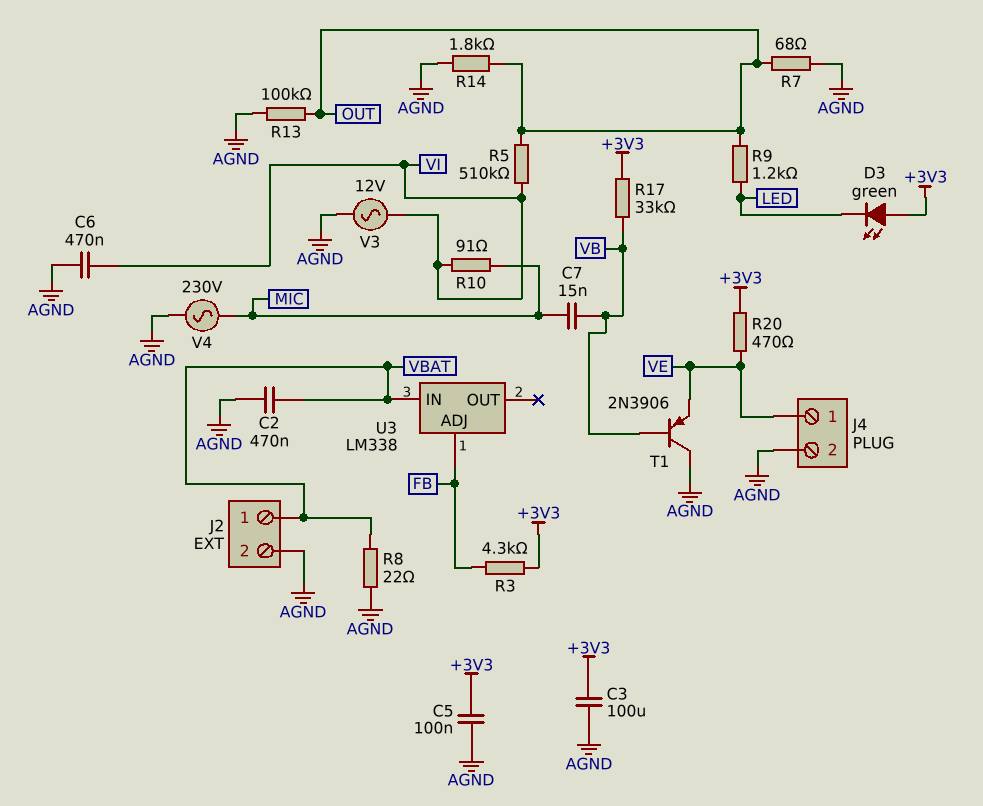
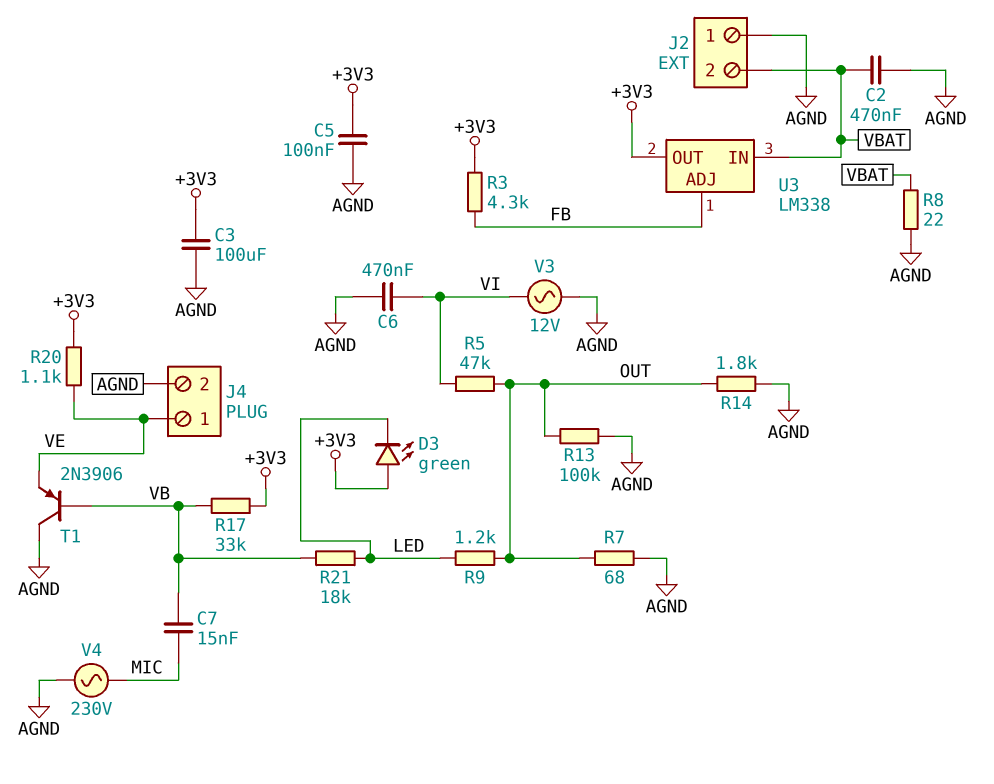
J2 pin 1: VBAT -> AGND
J2 pin 2: AGND -> VBAT
R5: 510k (OUT, VI) -> 47k (OUT, VI)
R10: 91 (MIC, VI) -> none
R20: 470 (+3V3, VE) -> 1.1k (+3V3, VE)
R21: none -> 18k (LED, VB)
U3 pin OUT: none -> +3V3

